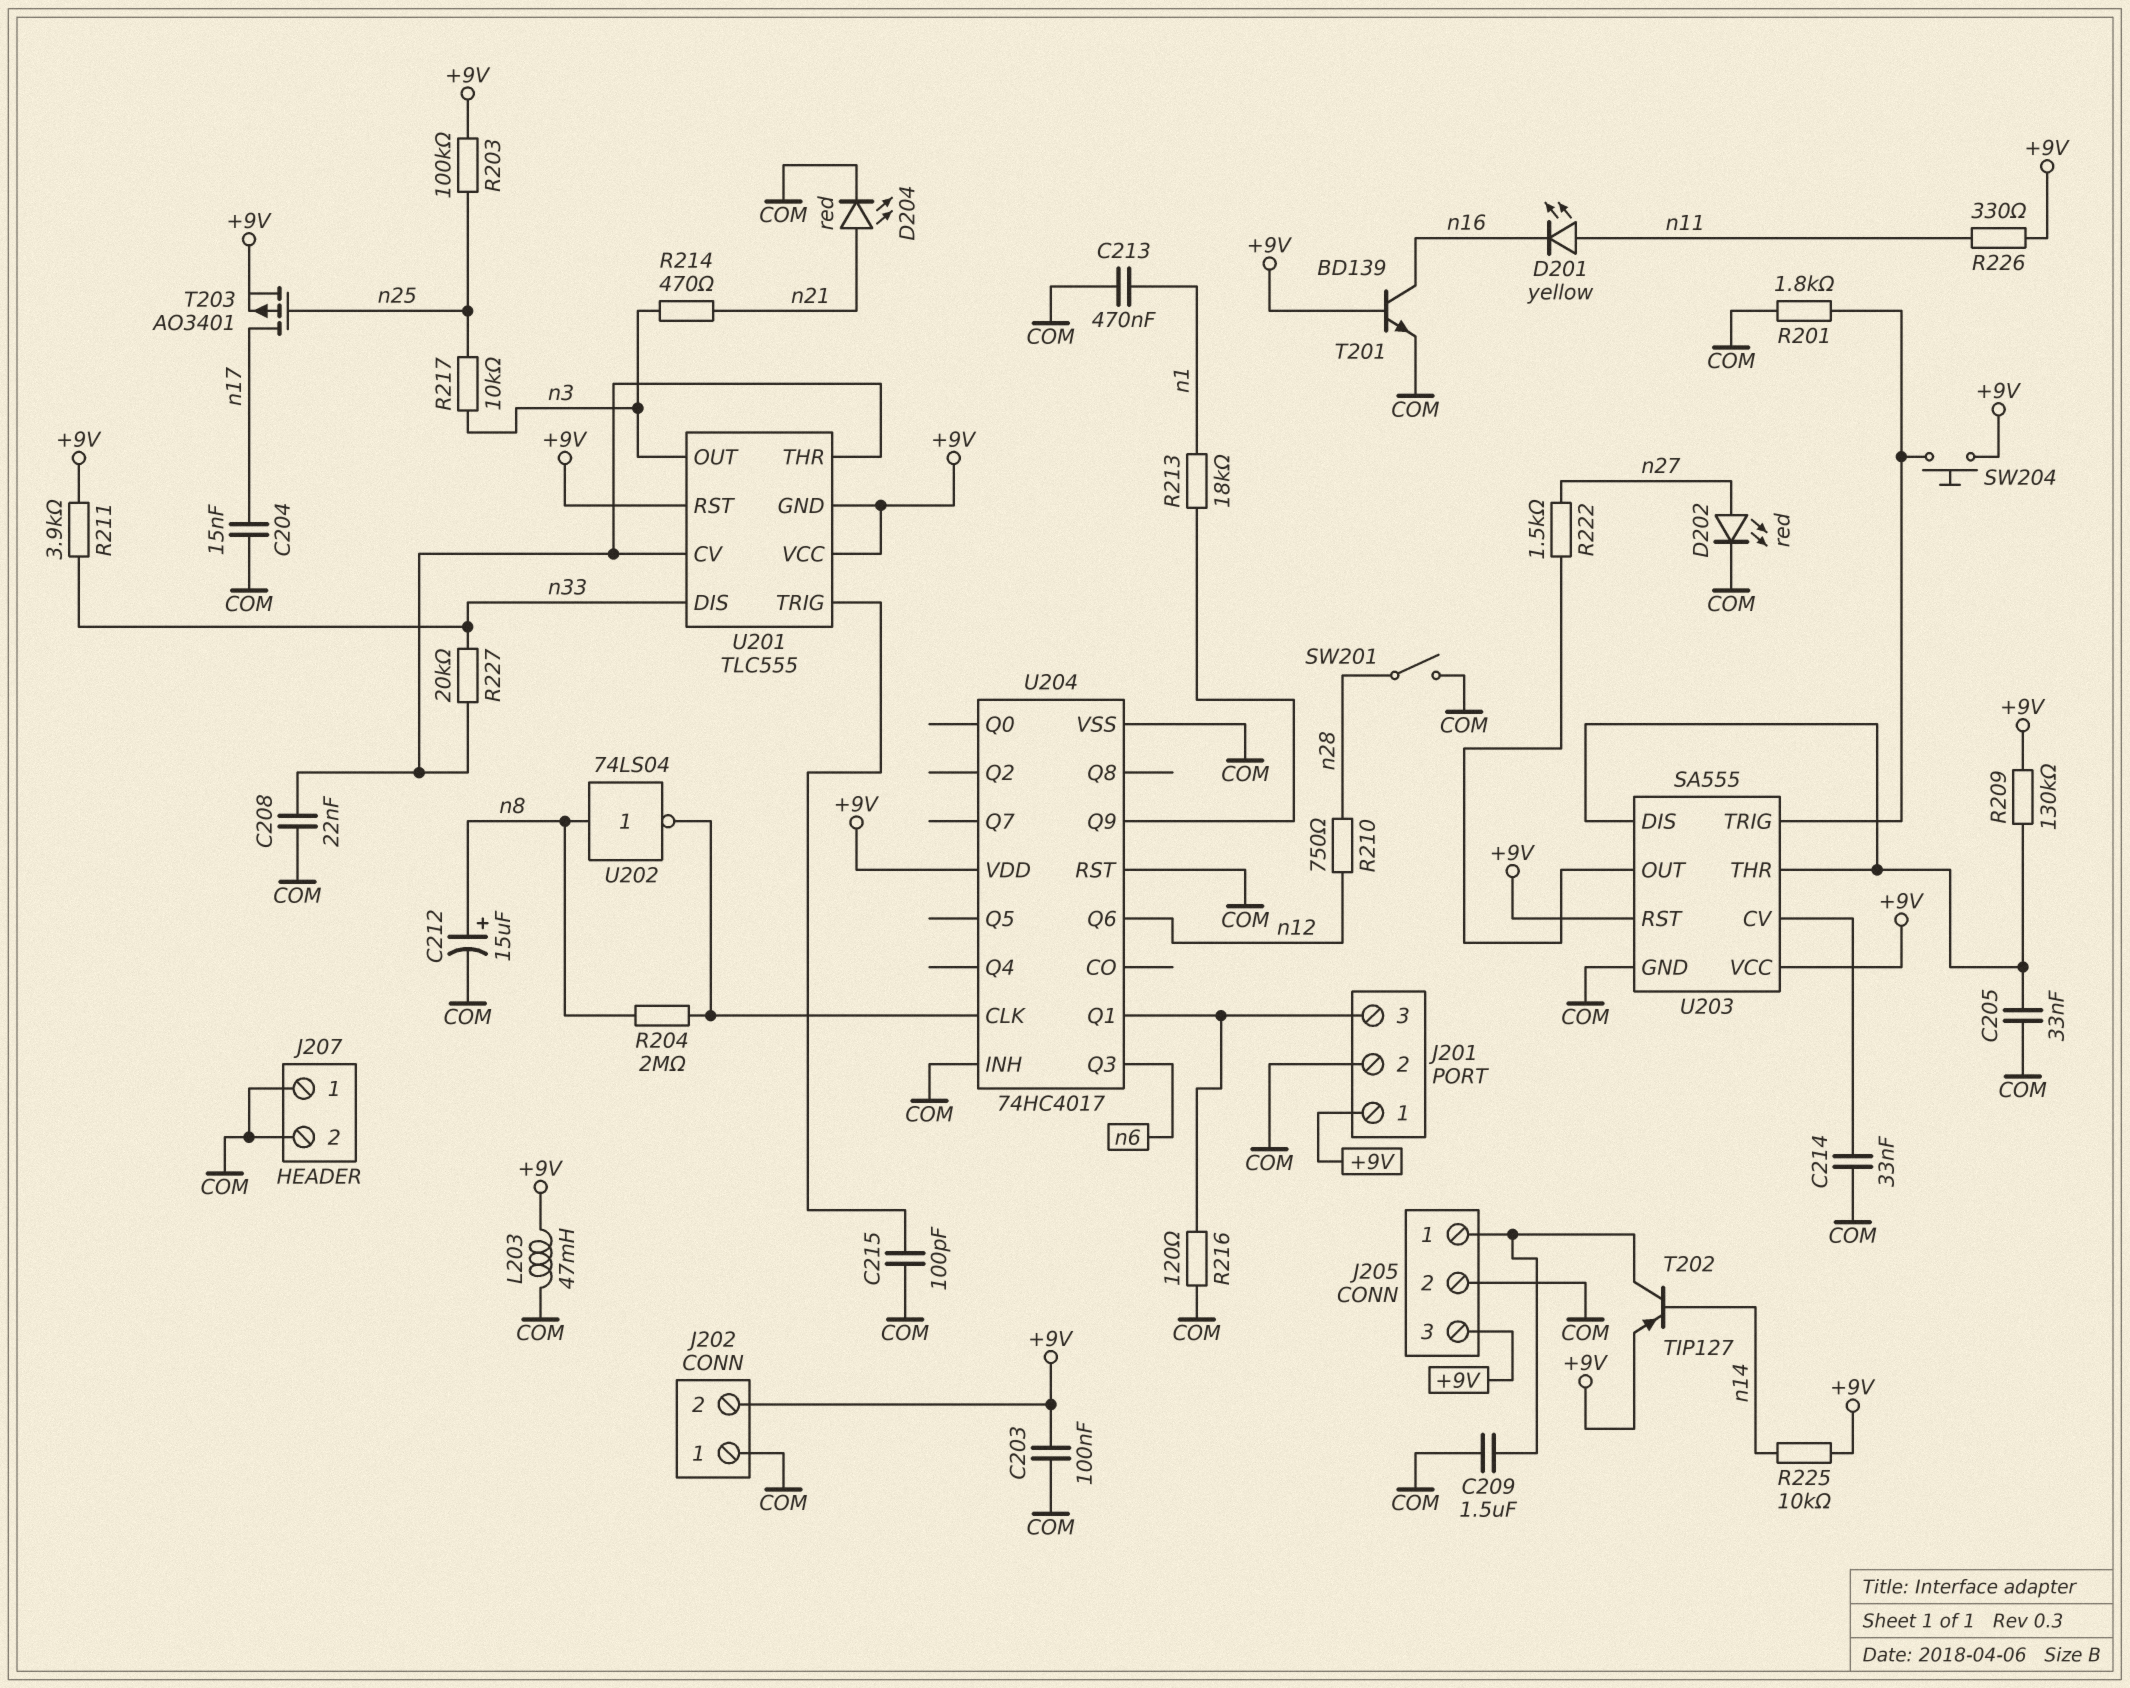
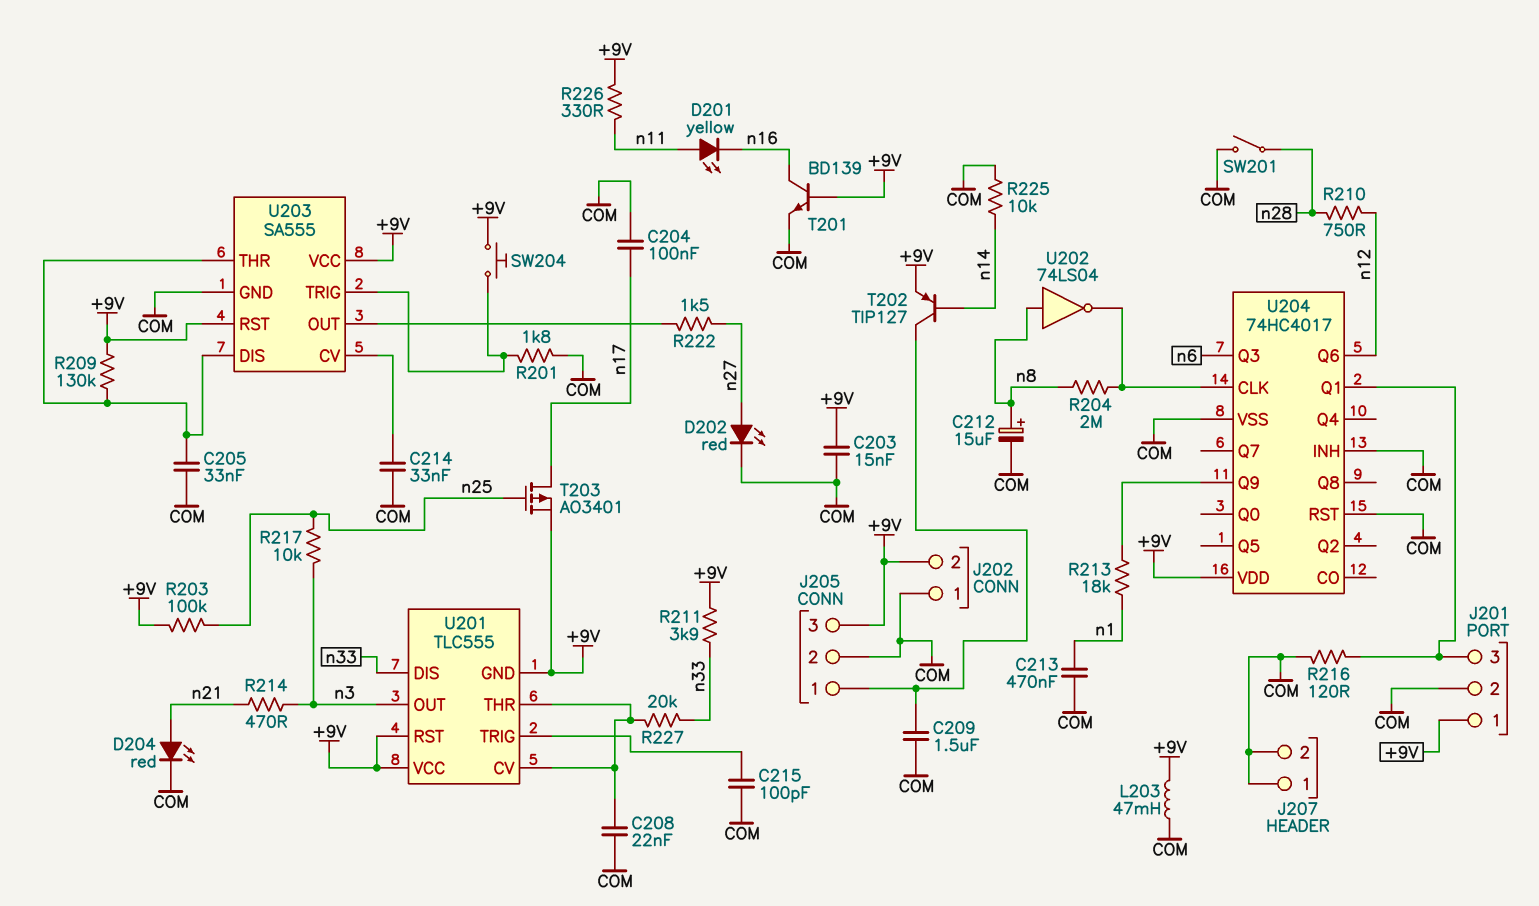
C203: 100nF (+9V, COM) -> 15nF (+9V, COM)
C204: 15nF (COM, n17) -> 100nF (COM, n17)
R225: 10k (+9V, n14) -> 10k (COM, n14)

